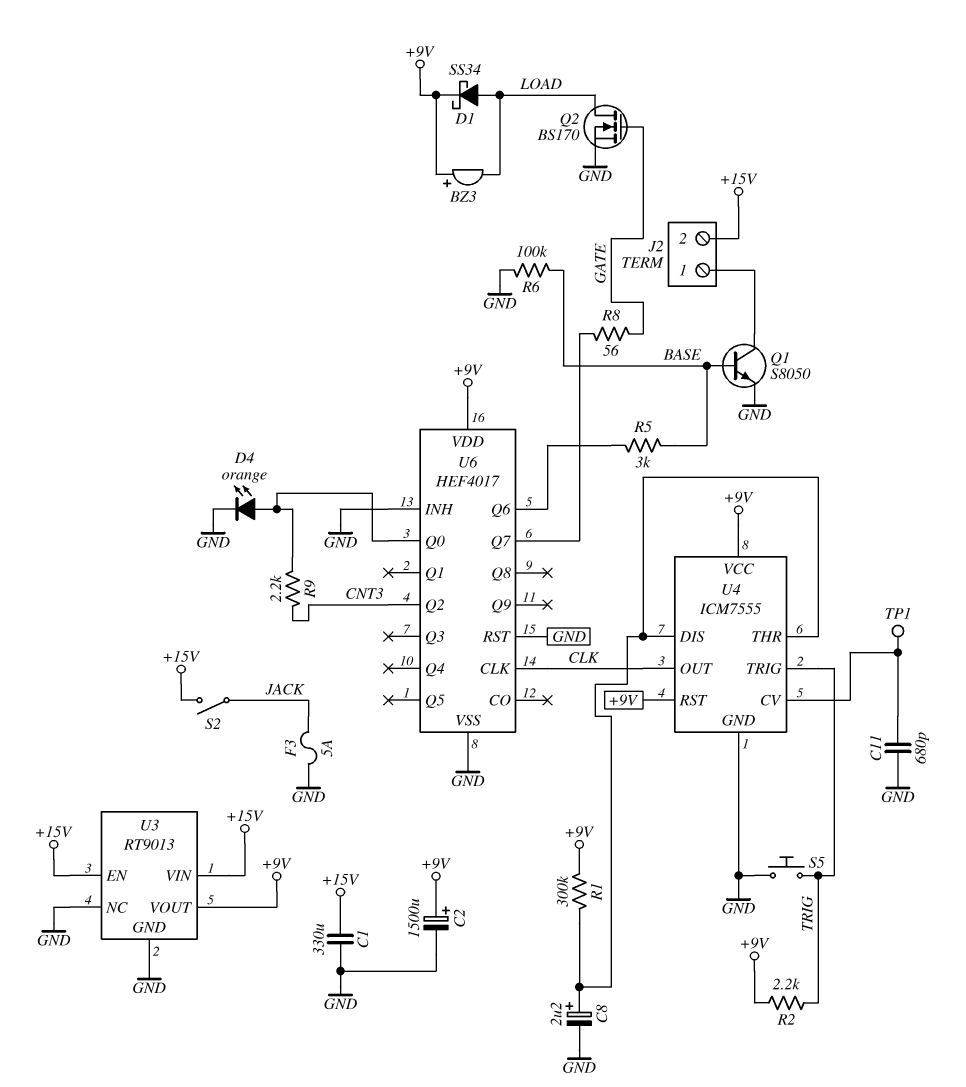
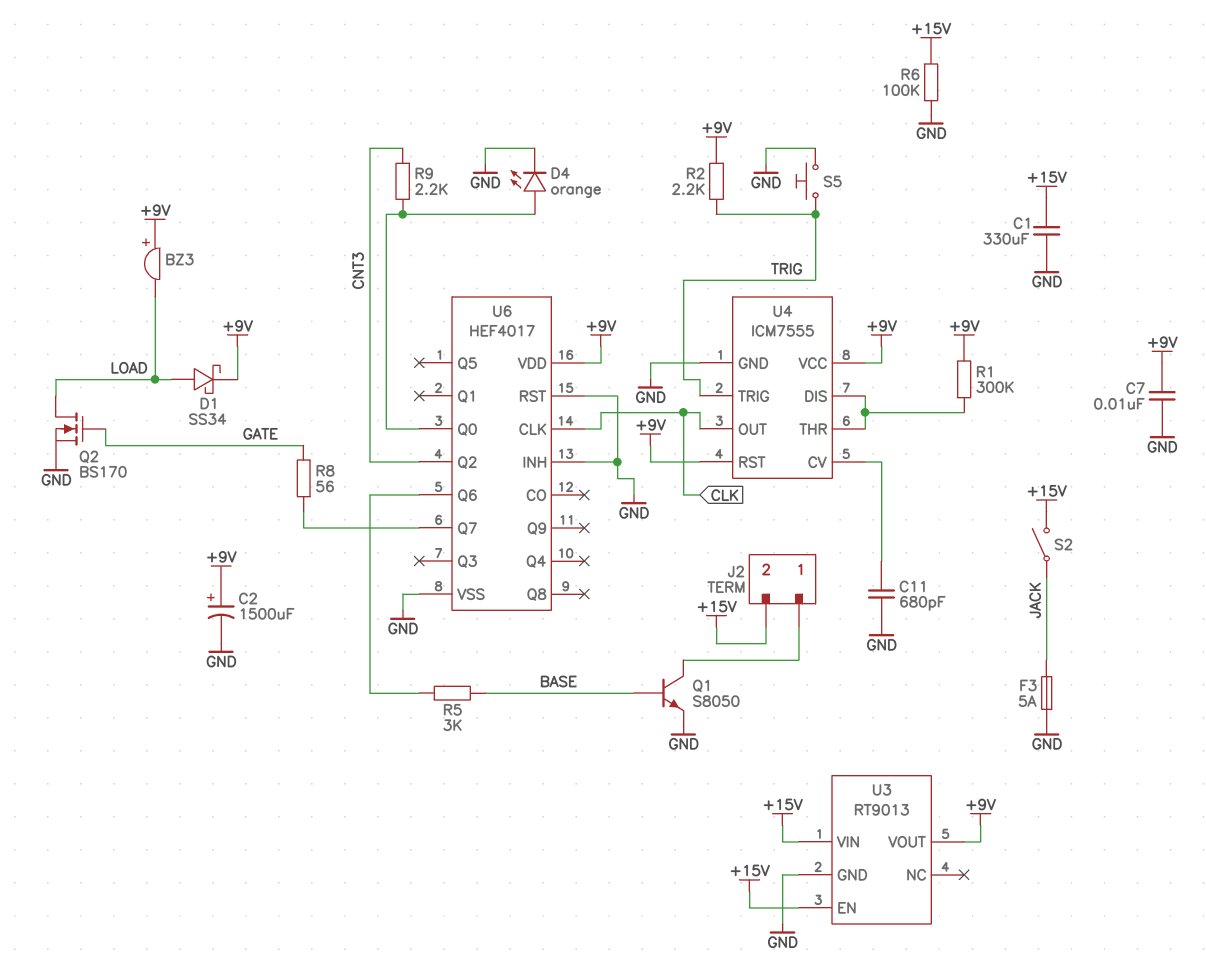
C7: none -> 10nF (+9V, GND)
C8: 2.2uF (plus U4/DIS, minus GND) -> none
R6: 100k (BASE, GND) -> 100k (+15V, GND)
TP1: test point (U4/CV) -> none
U3 pin NC: GND -> none

